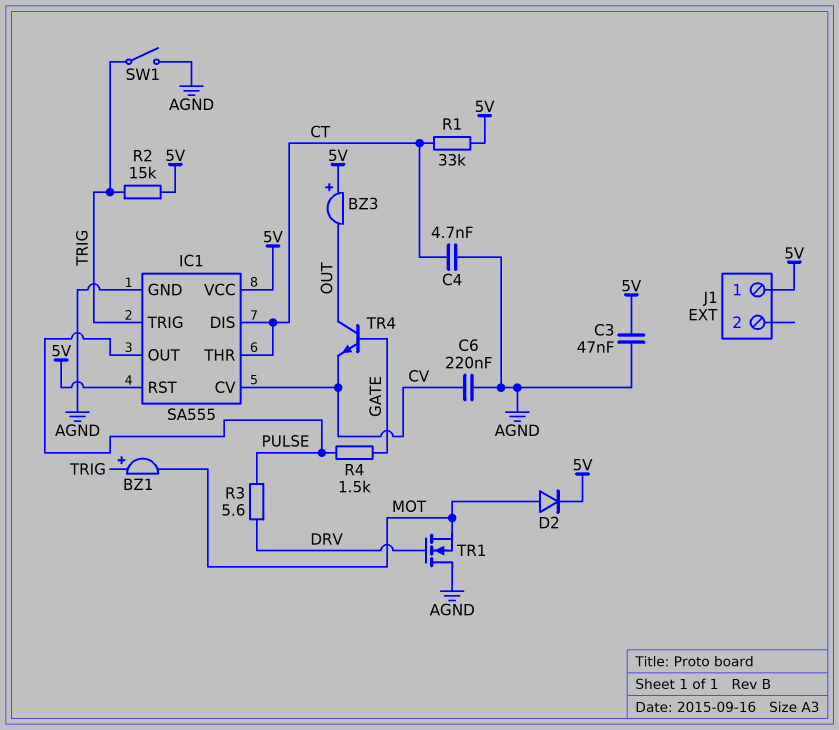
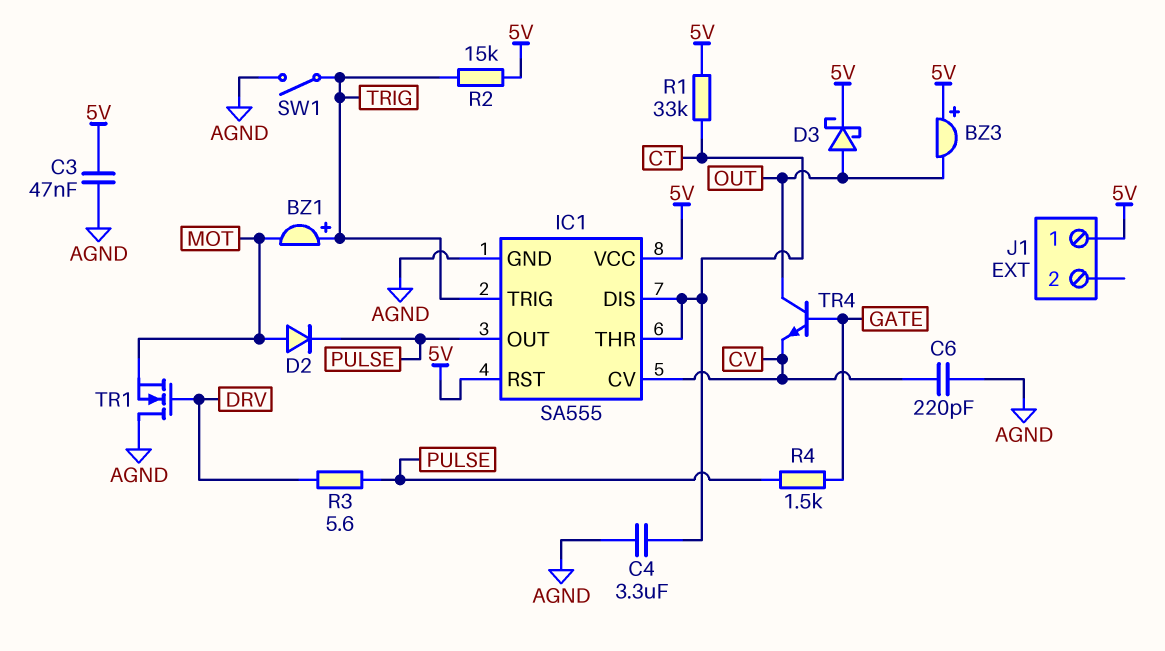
C4: 4.7nF (AGND, CT) -> 3.3uF (AGND, CT)
C6: 220nF (AGND, CV) -> 220pF (AGND, CV)
D2: diode (A MOT, K 5V) -> diode (A MOT, K PULSE)
D3: none -> schottky (A OUT, K 5V)

